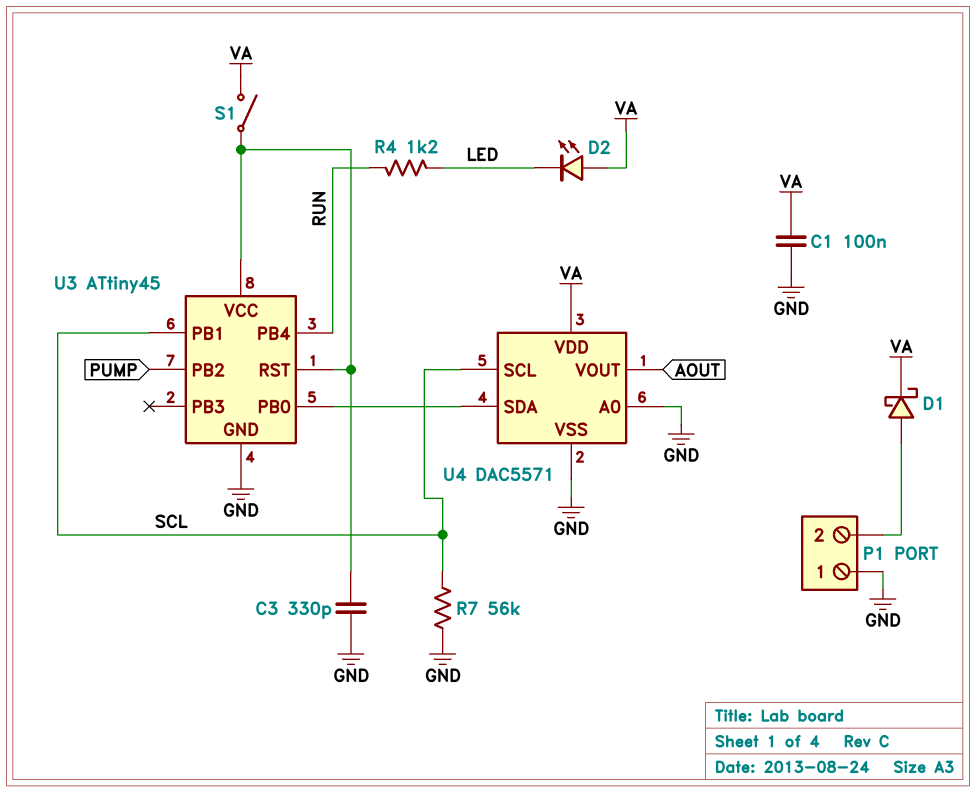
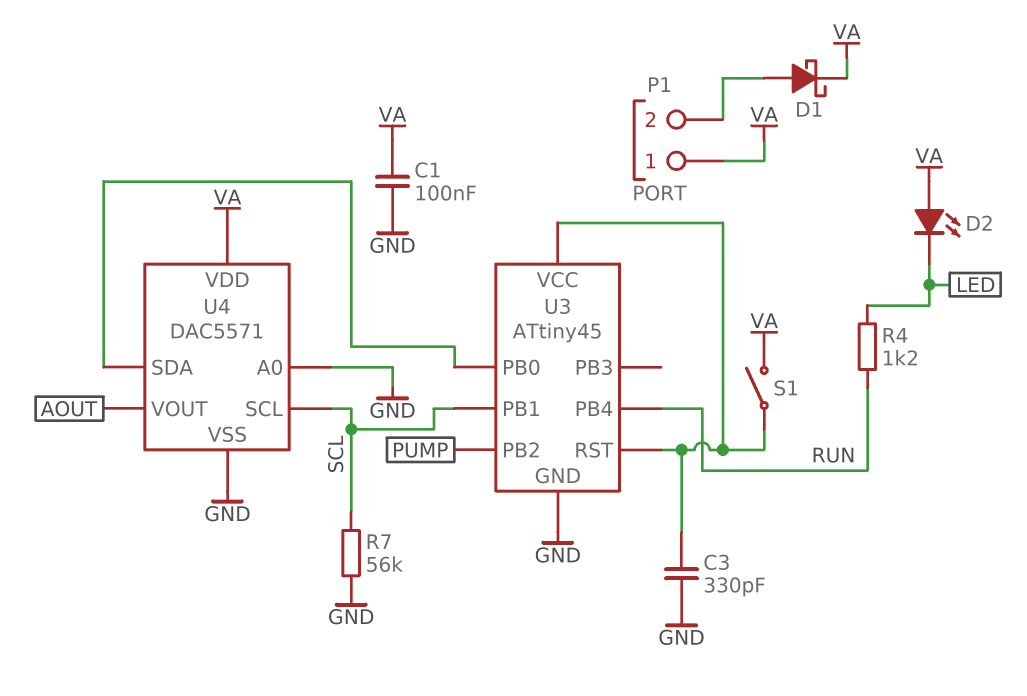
P1 pin 1: GND -> VA

